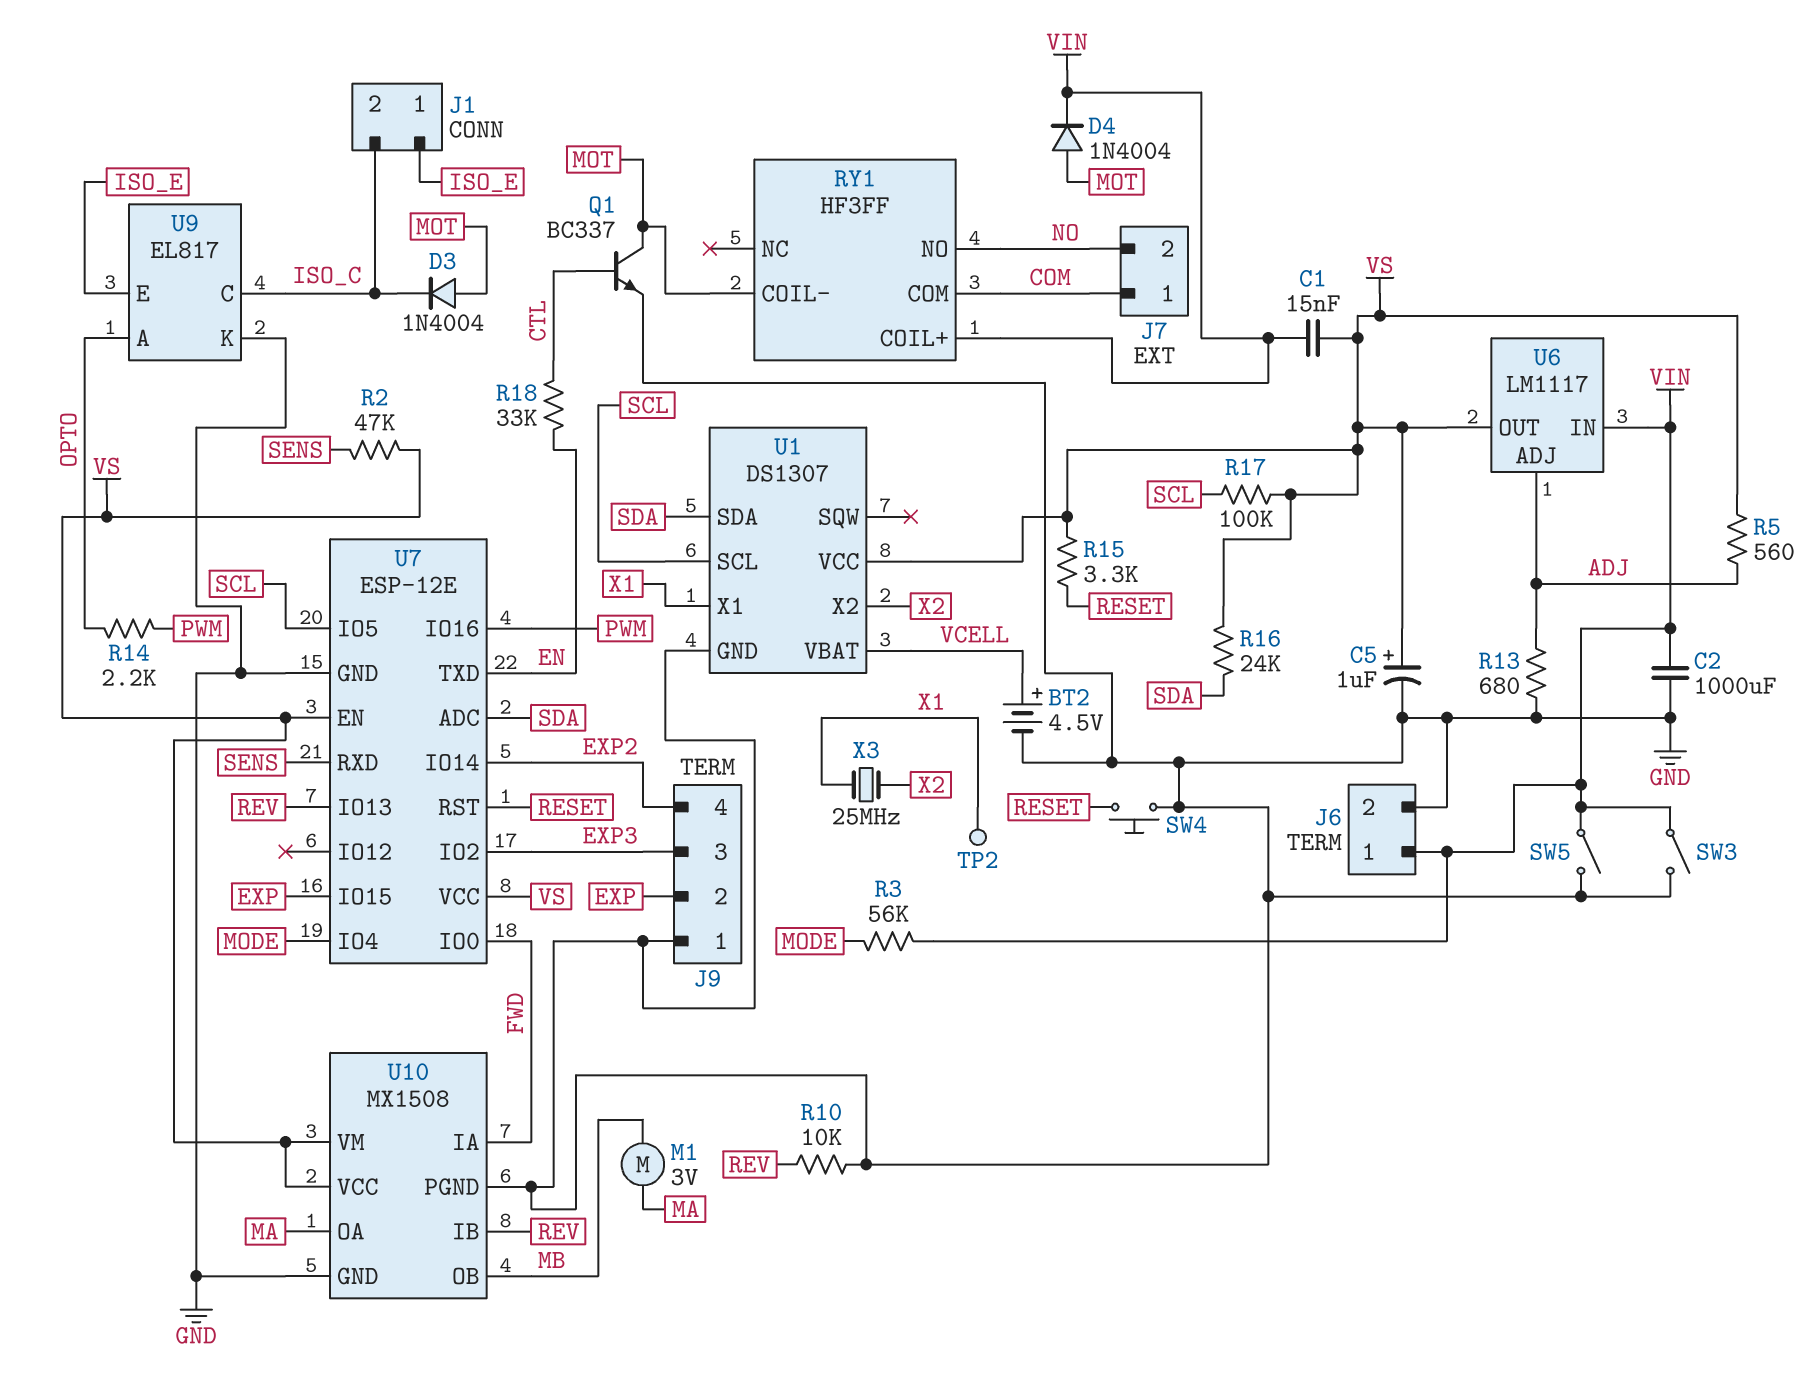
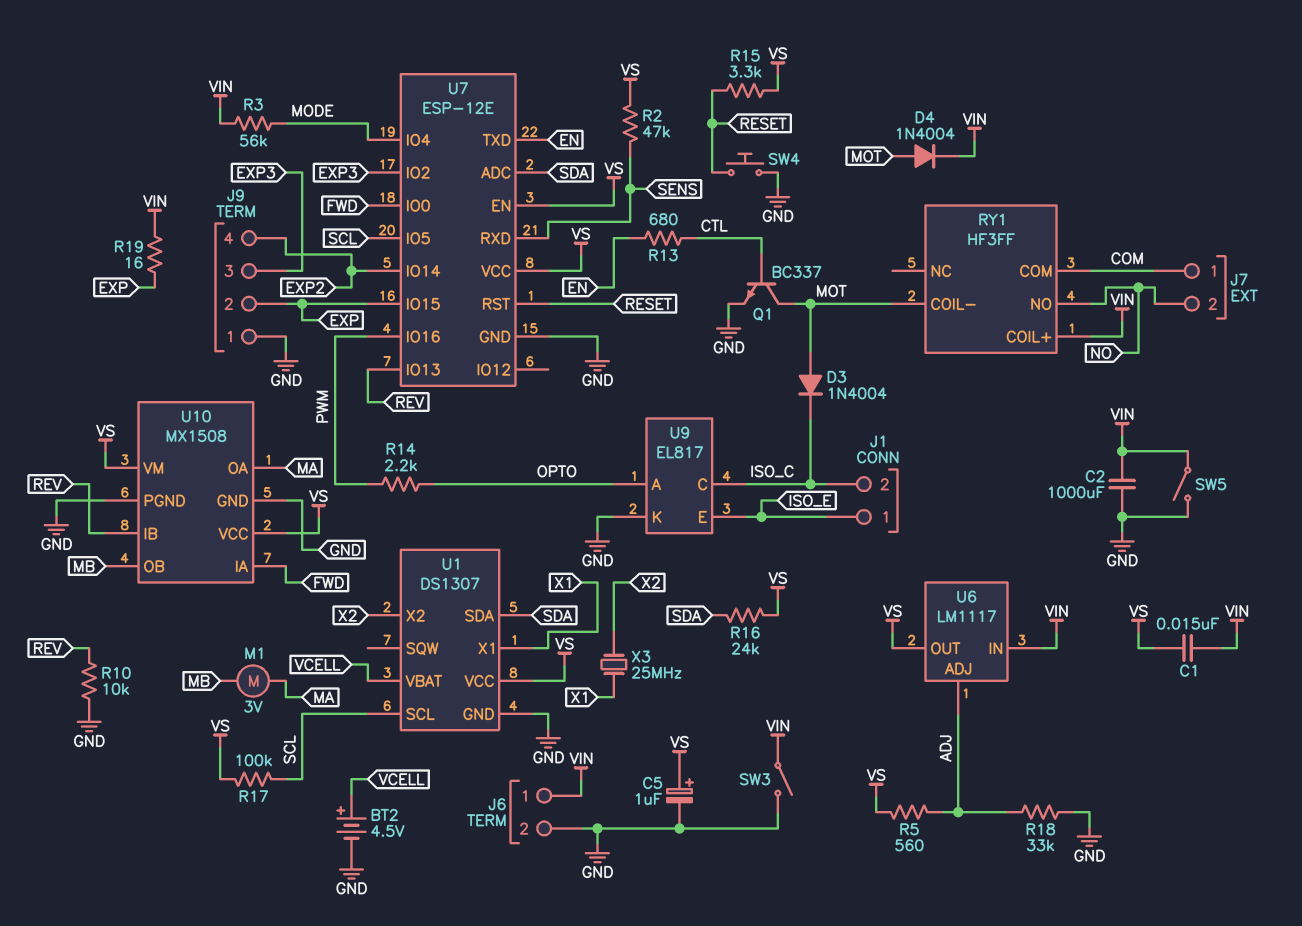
R13: 680 (ADJ, GND) -> 680 (CTL, EN)
R18: 33k (CTL, EN) -> 33k (ADJ, GND)
R19: none -> 16 (EXP, VIN)
TP2: test point (X1) -> none

